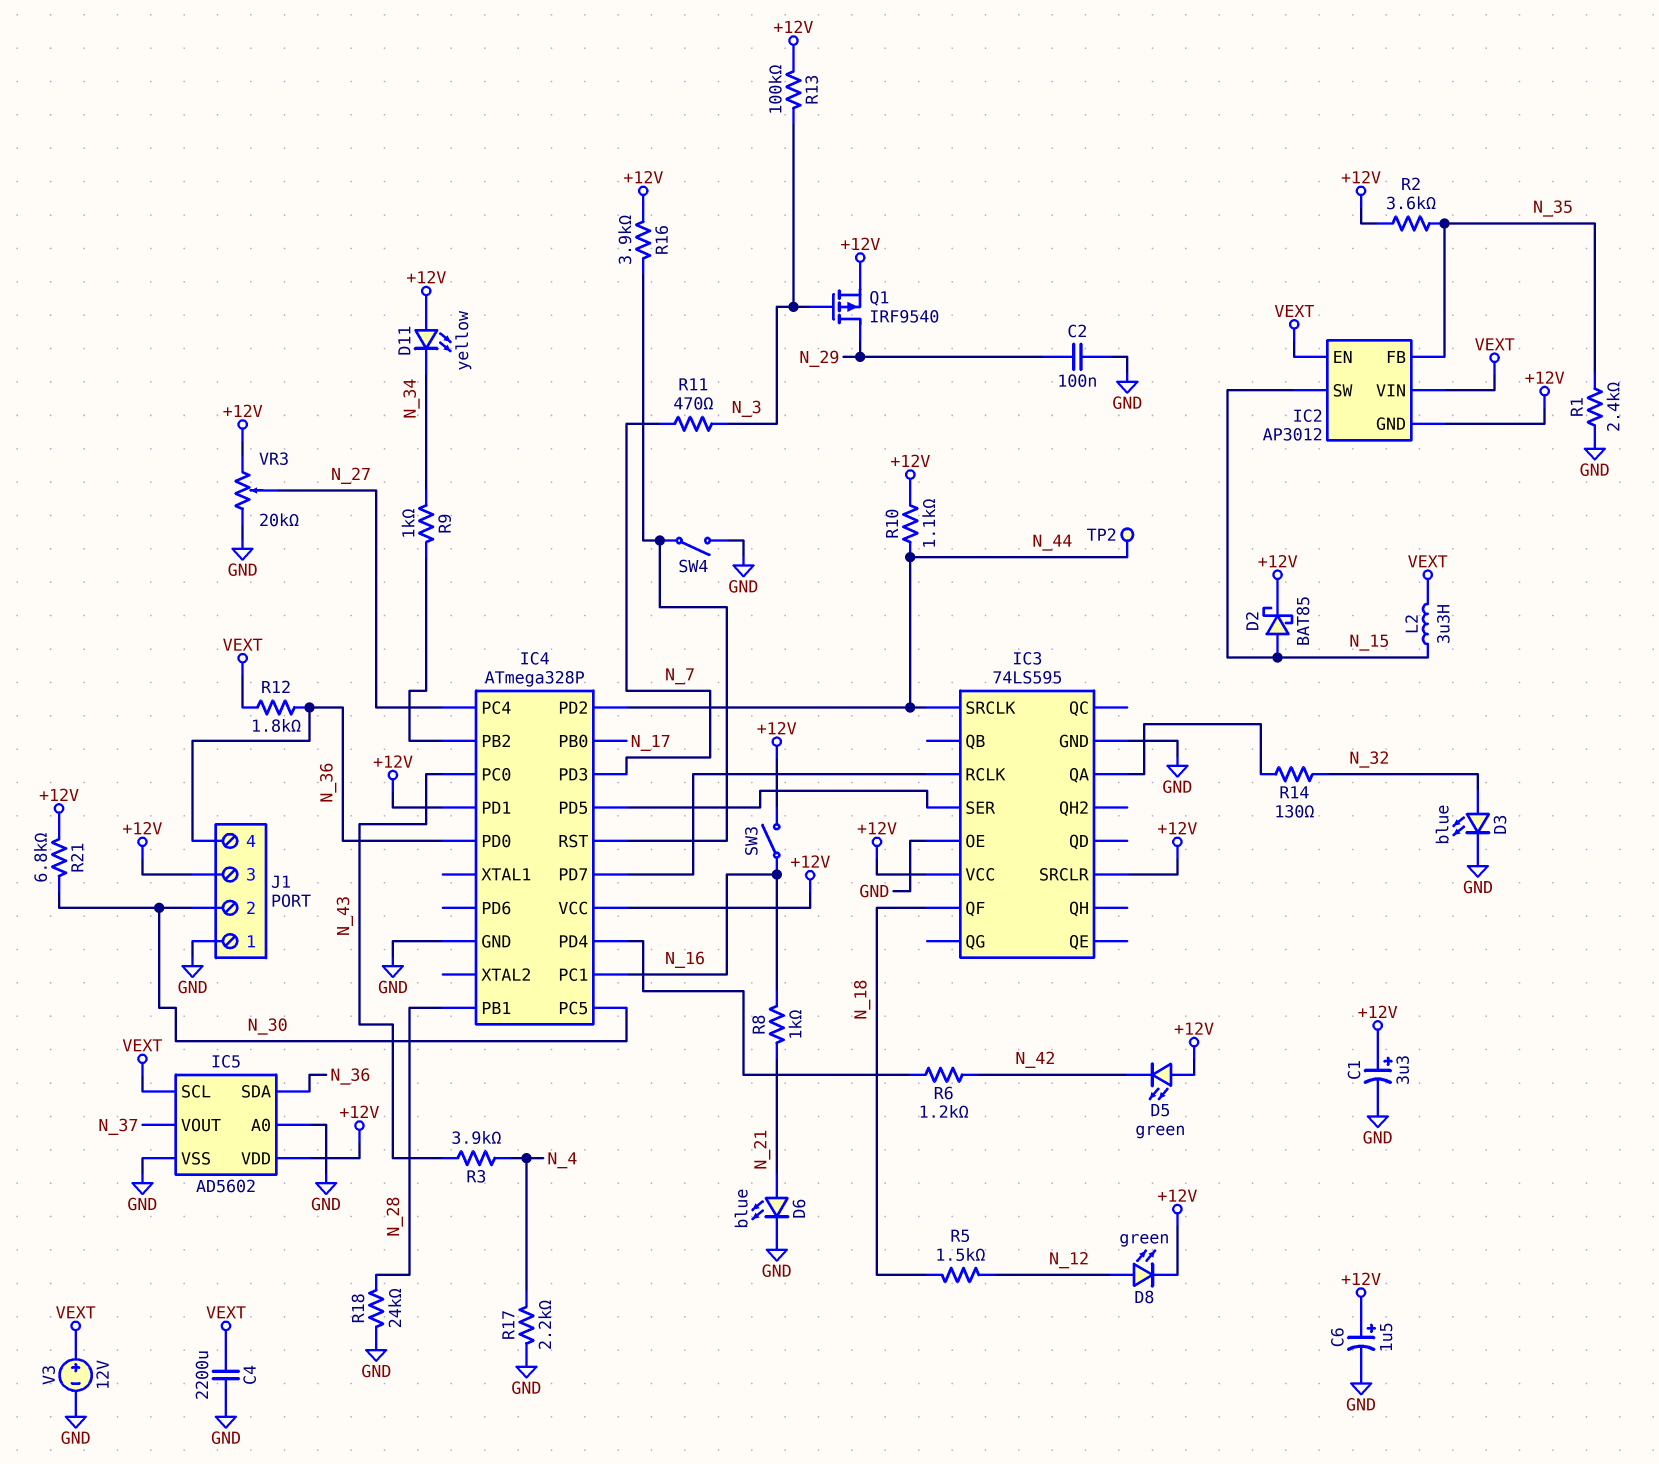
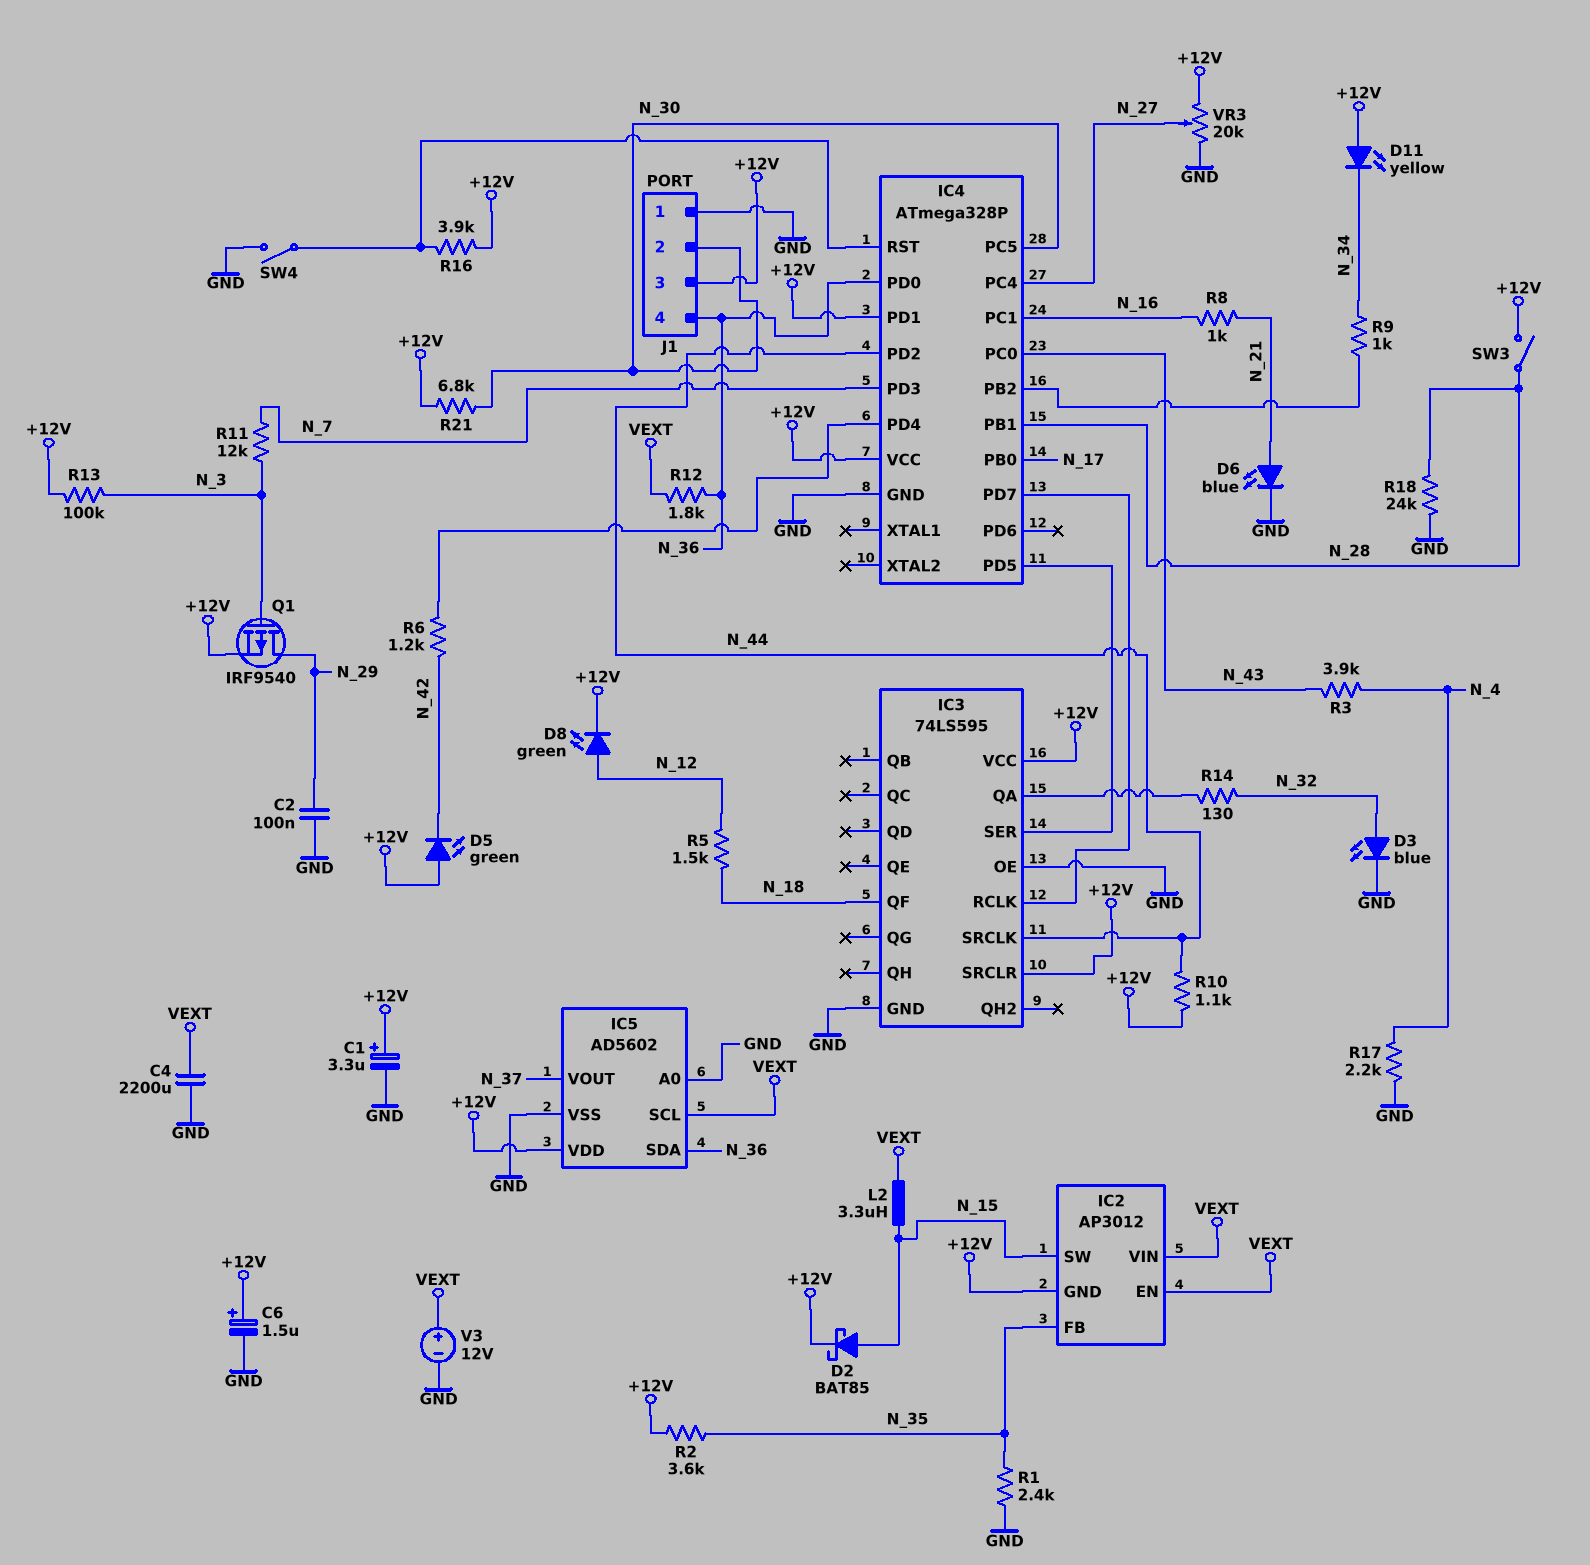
R11: 470 (N_3, N_7) -> 12k (N_3, N_7)
SW3: switch (+12V, N_16) -> switch (+12V, N_28)
TP2: test point (N_44) -> none

